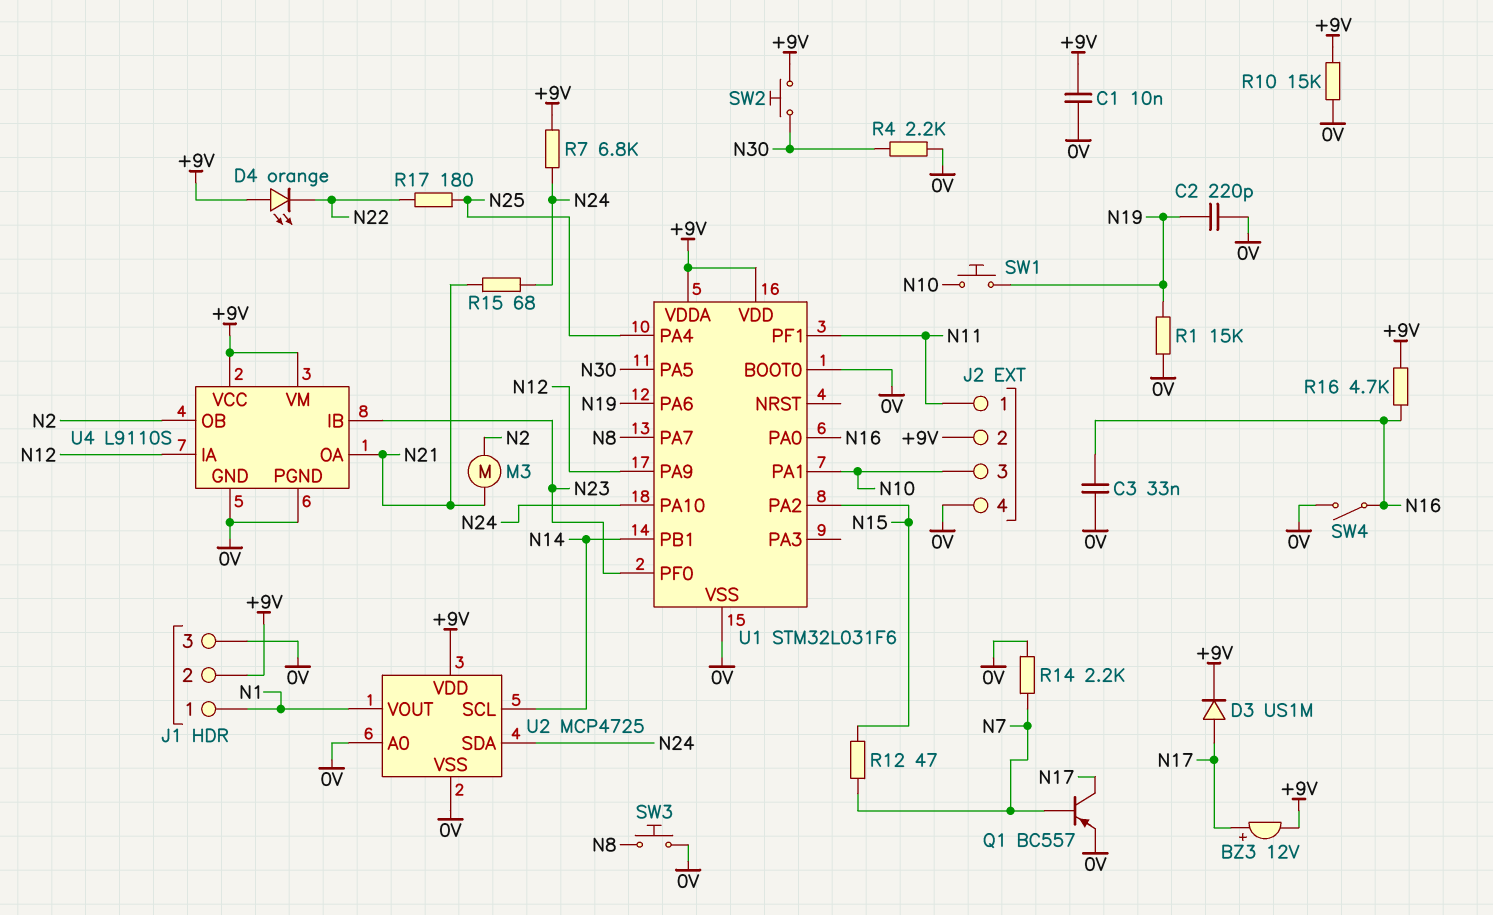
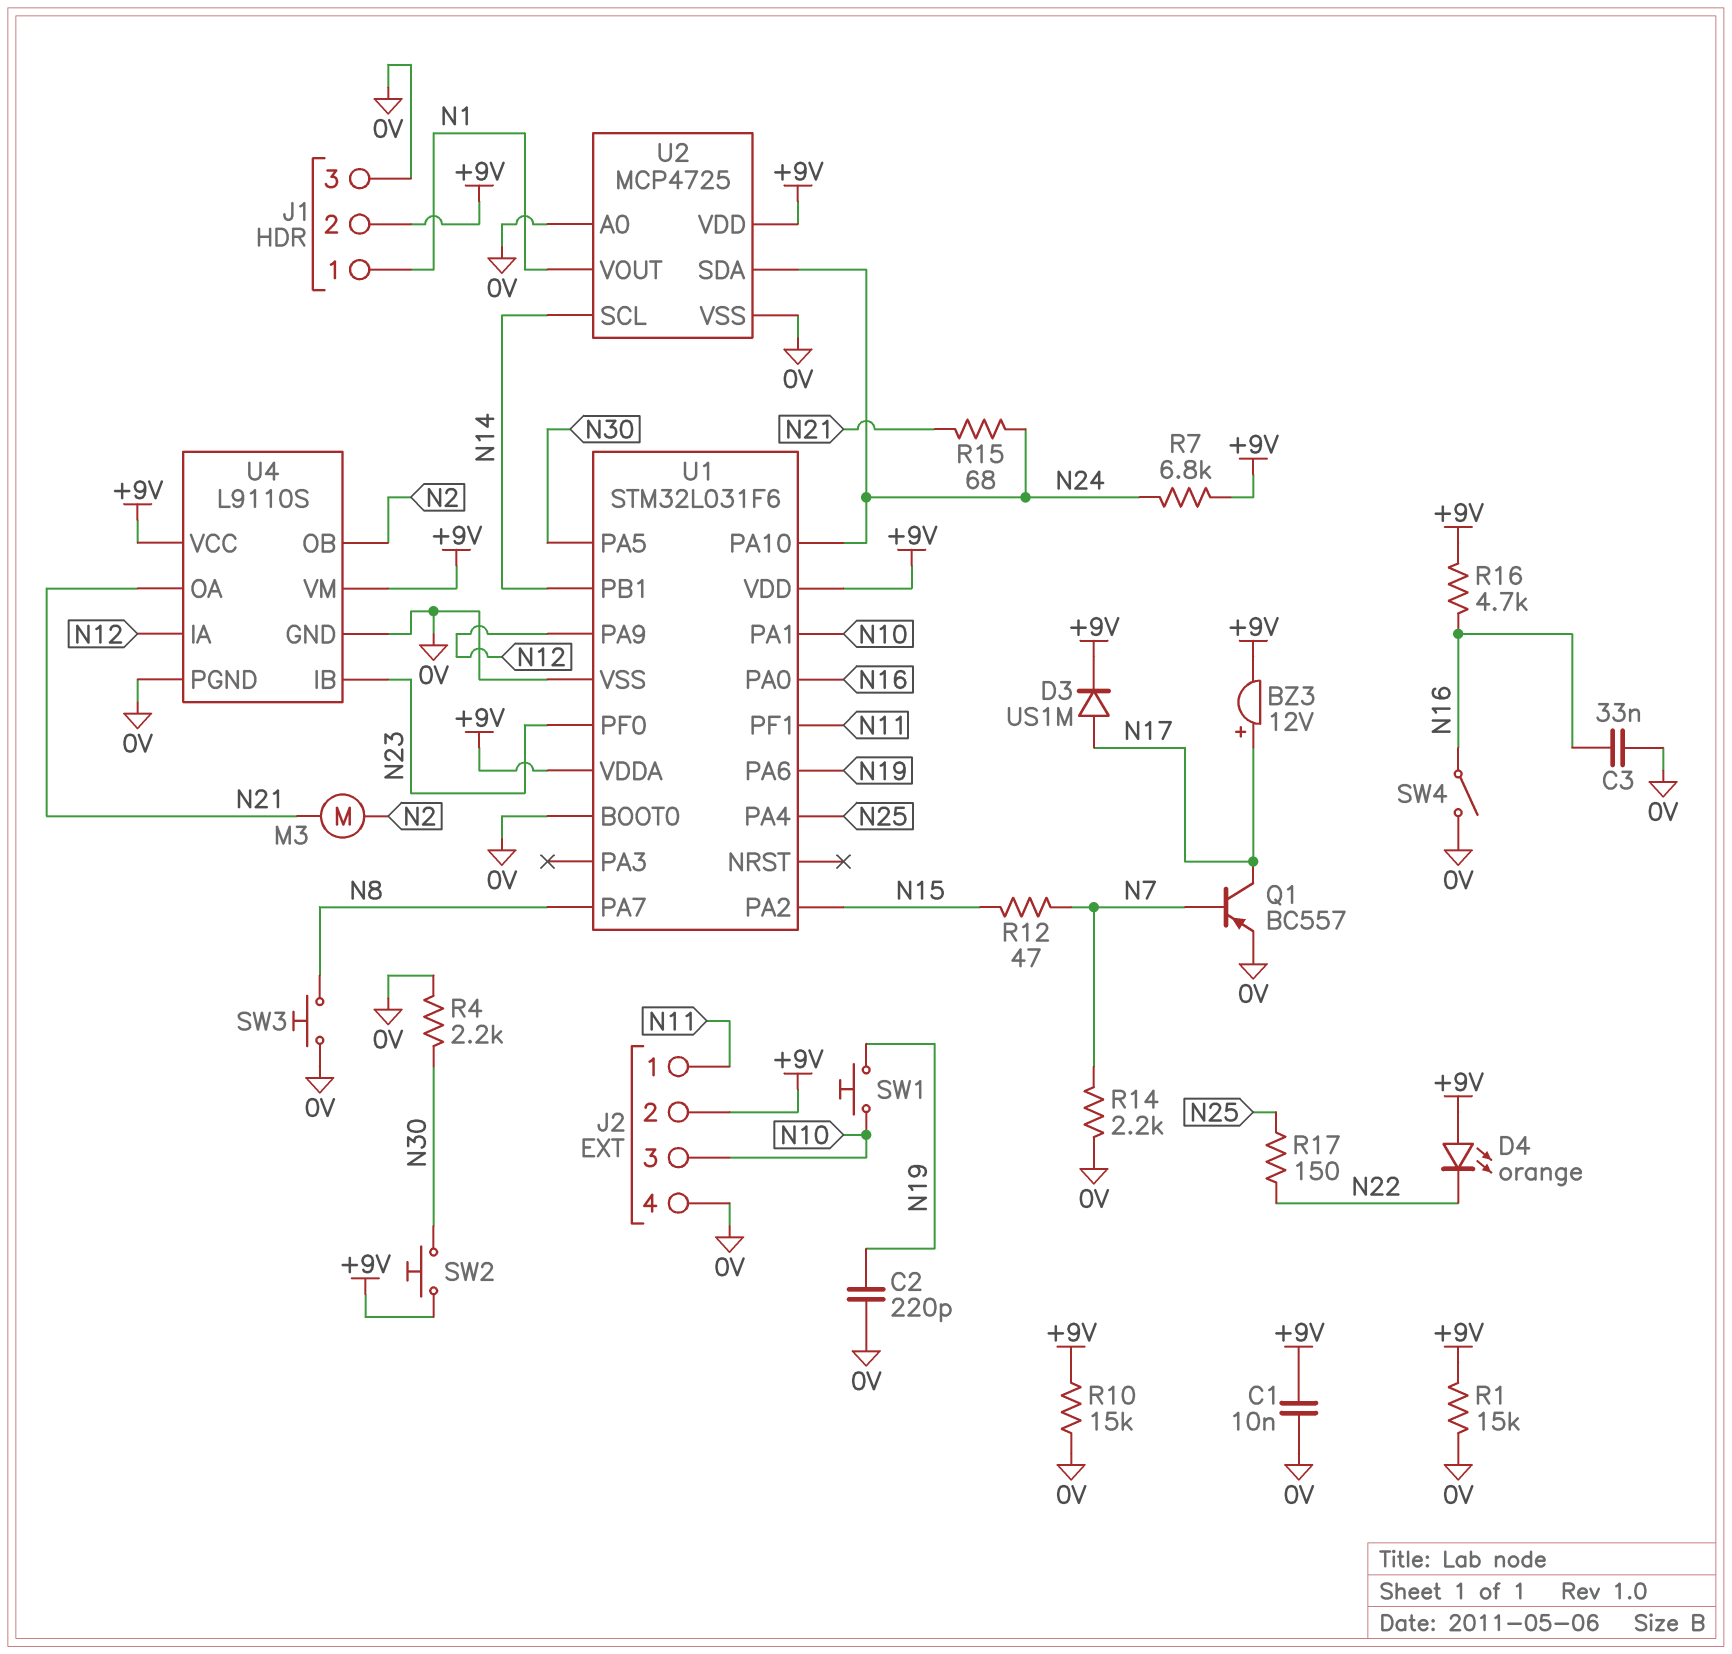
R1: 15k (0V, N19) -> 15k (+9V, 0V)
R17: 180 (N22, N25) -> 150 (N22, N25)

